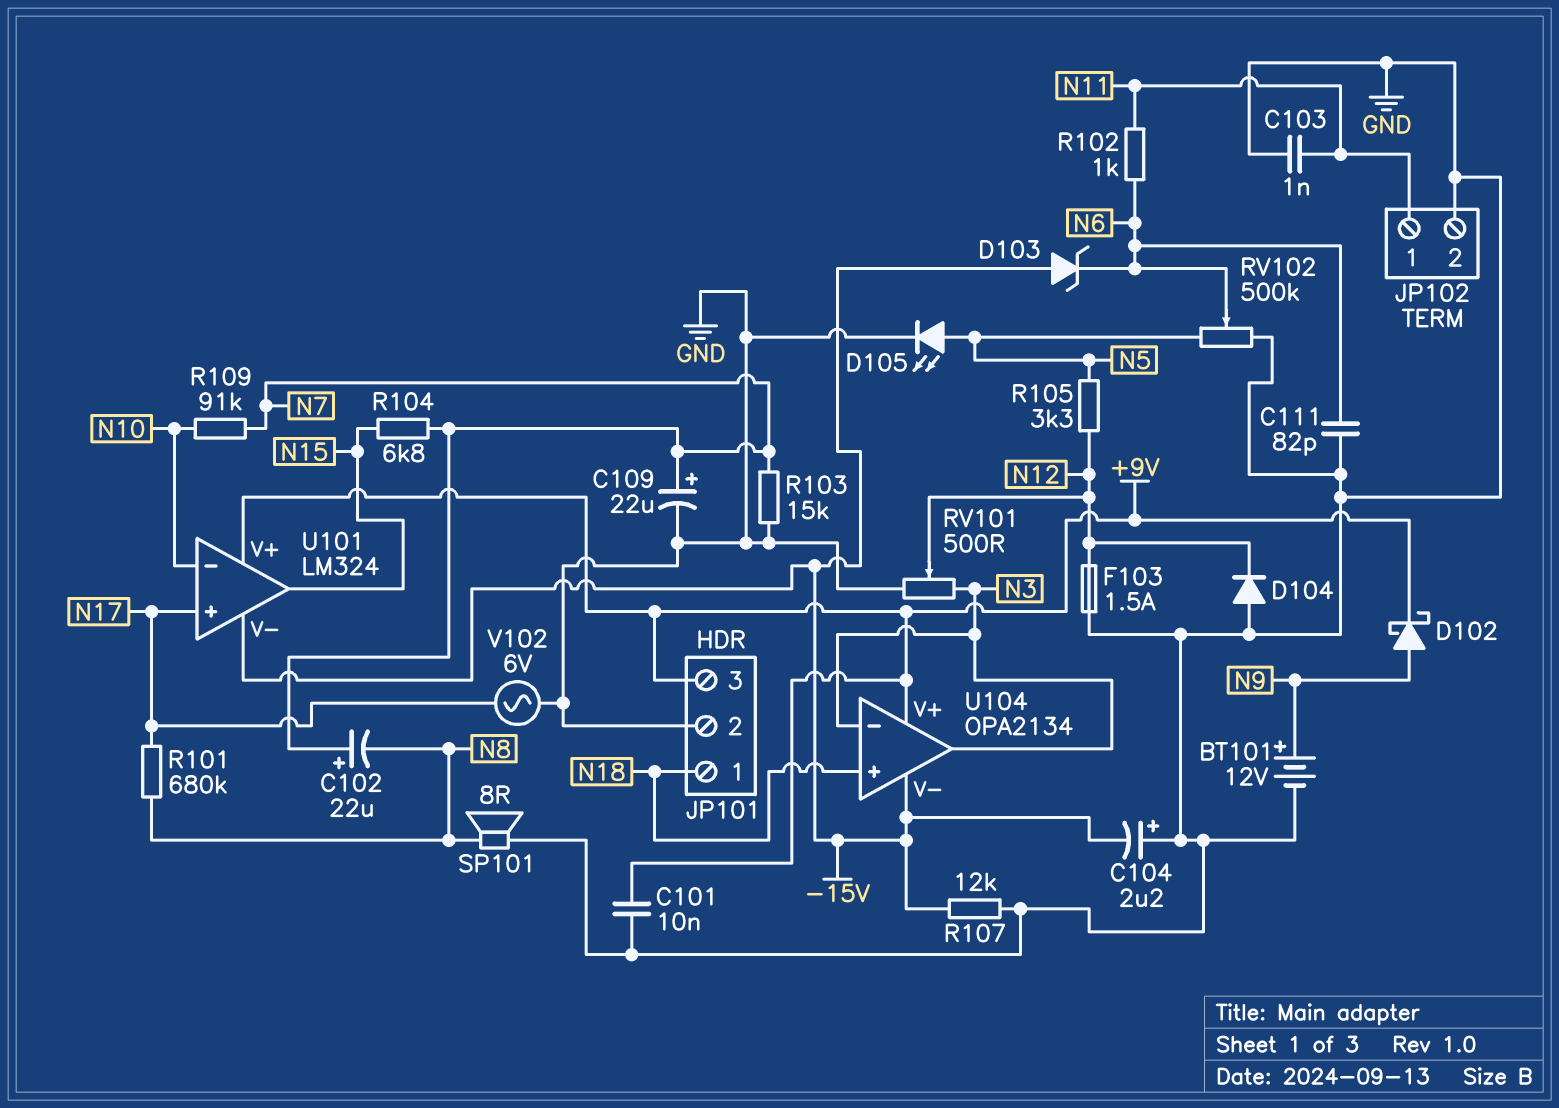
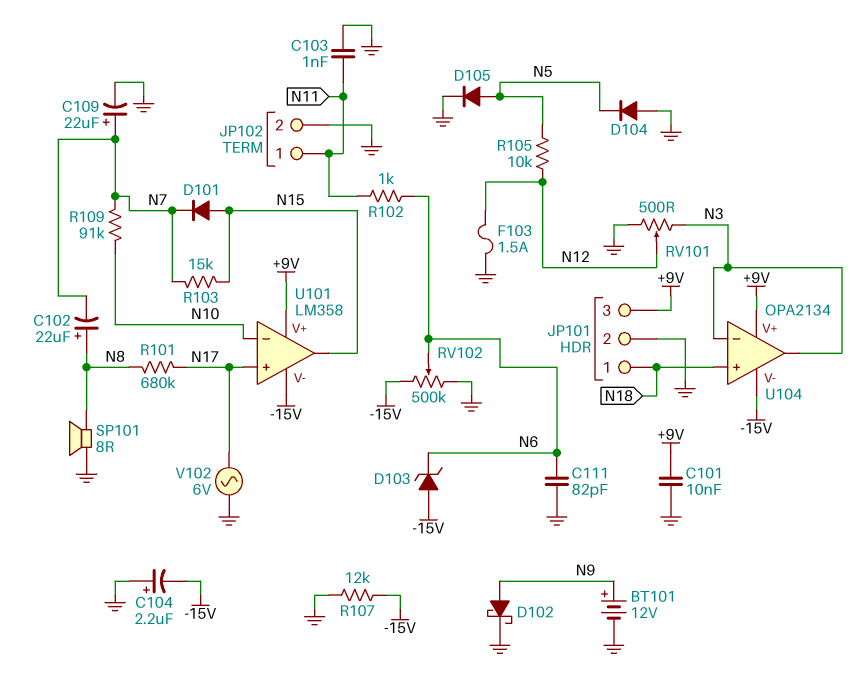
C102: 22uF (plus N7, minus N8) -> 22uF (plus N8, minus N7)
D101: none -> diode (A N15, K N7)
D102: schottky (A N9, K +9V) -> schottky (A N9, K GND)
D104: diode (A GND, K N12) -> diode (A GND, K N5)
D105: LED (A N5, K GND) -> diode (A N5, K GND)
R103: 15k (GND, N7) -> 15k (N7, N15)
R104: 6.8k (N7, N15) -> none
R105: 3.3k (N5, N12) -> 10k (N5, N12)
RV102: 500k (GND, N5, wiper N6) -> 500k (-15V, GND, wiper N6)
U101: LM324 -> LM358

